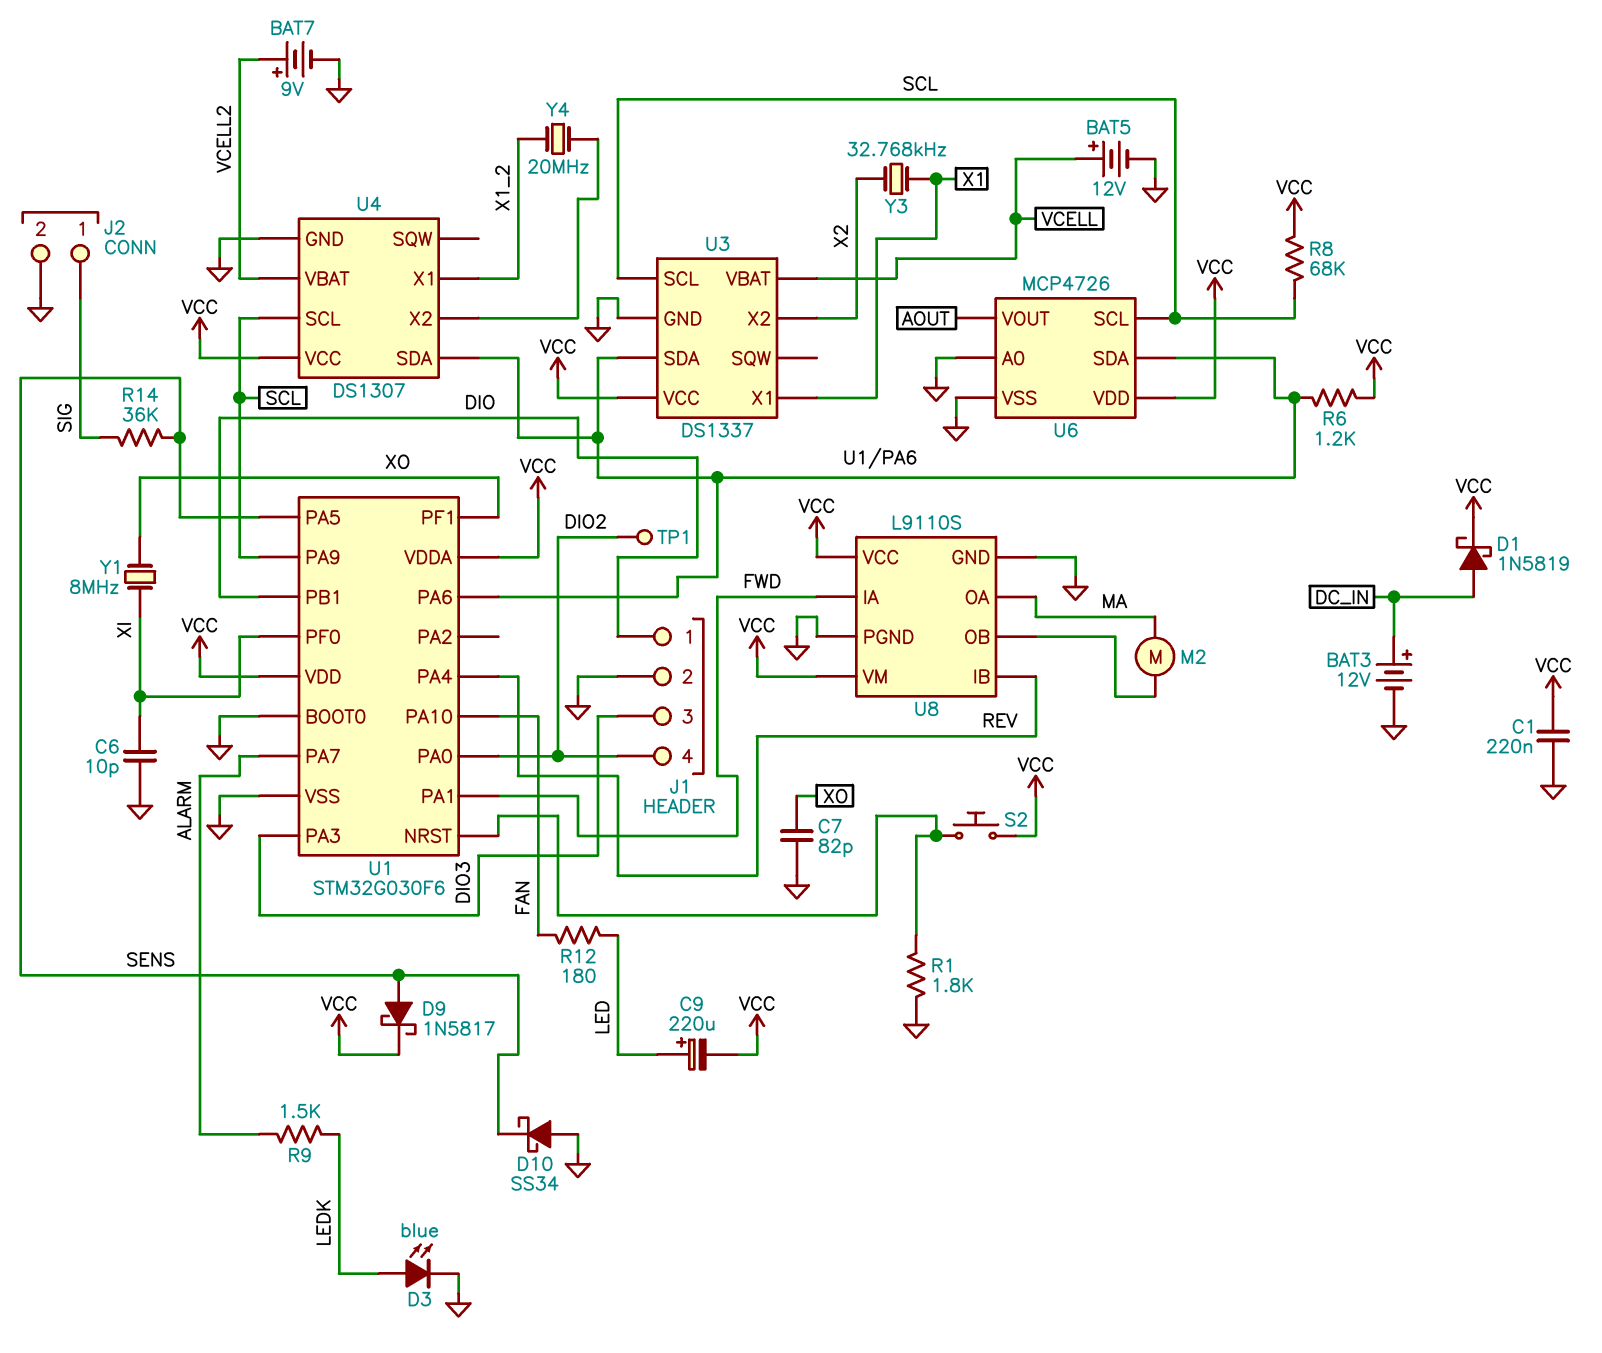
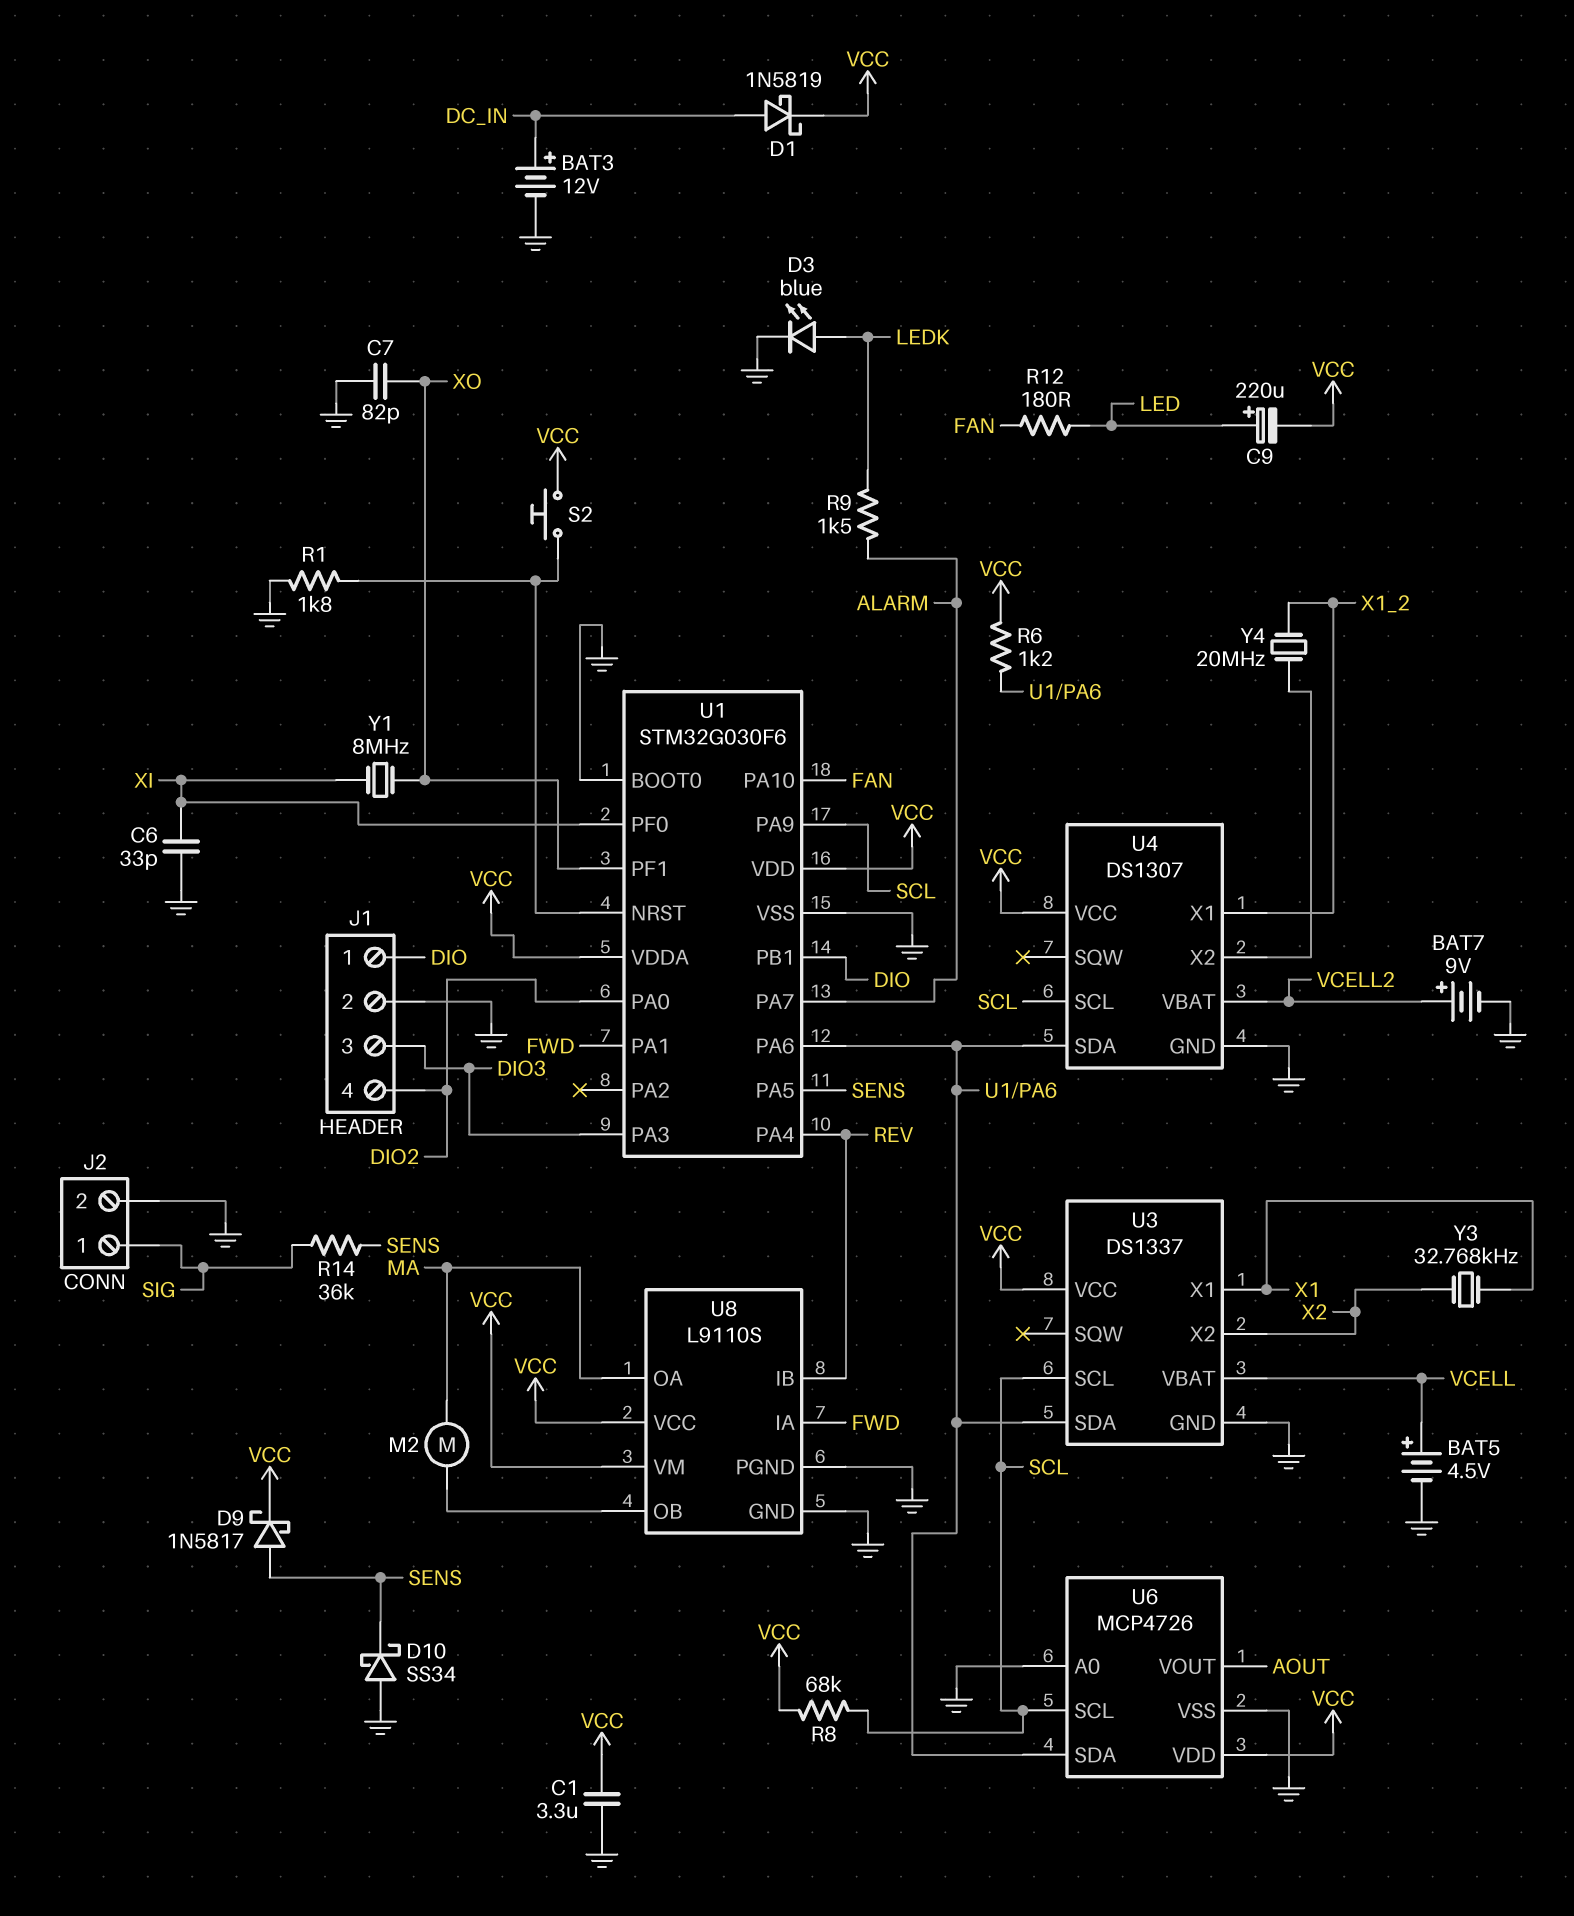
BAT5: 12V (plus VCELL, minus GND) -> 4.5V (plus VCELL, minus GND)
C1: 220nF (GND, VCC) -> 3.3uF (GND, VCC)
C6: 10pF (GND, XI) -> 33pF (GND, XI)
TP1: test point (DIO2) -> none

